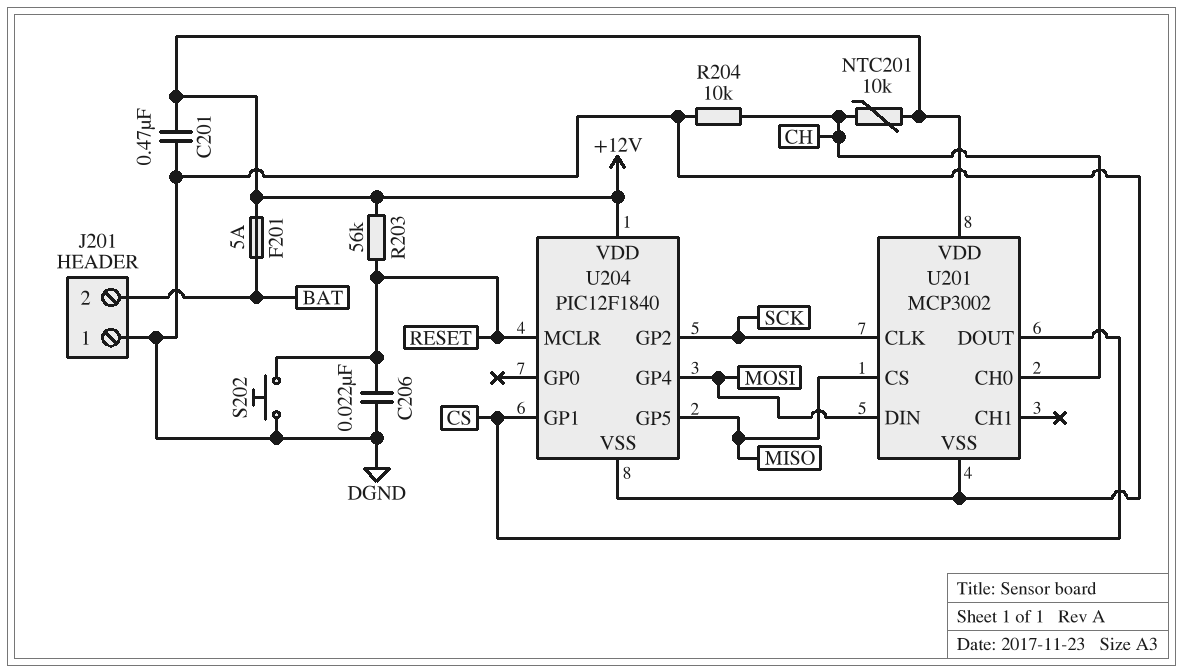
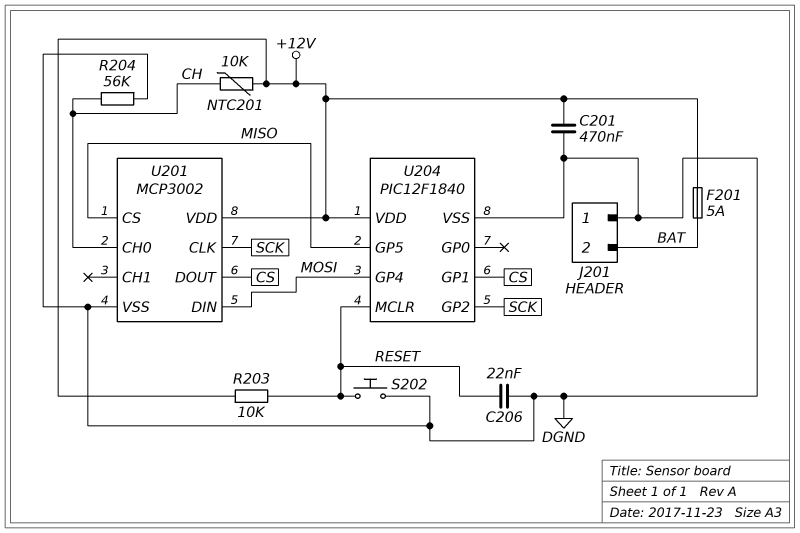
R203: 56k (+12V, RESET) -> 10k (+12V, RESET)
R204: 10k (CH, DGND) -> 56k (CH, DGND)

